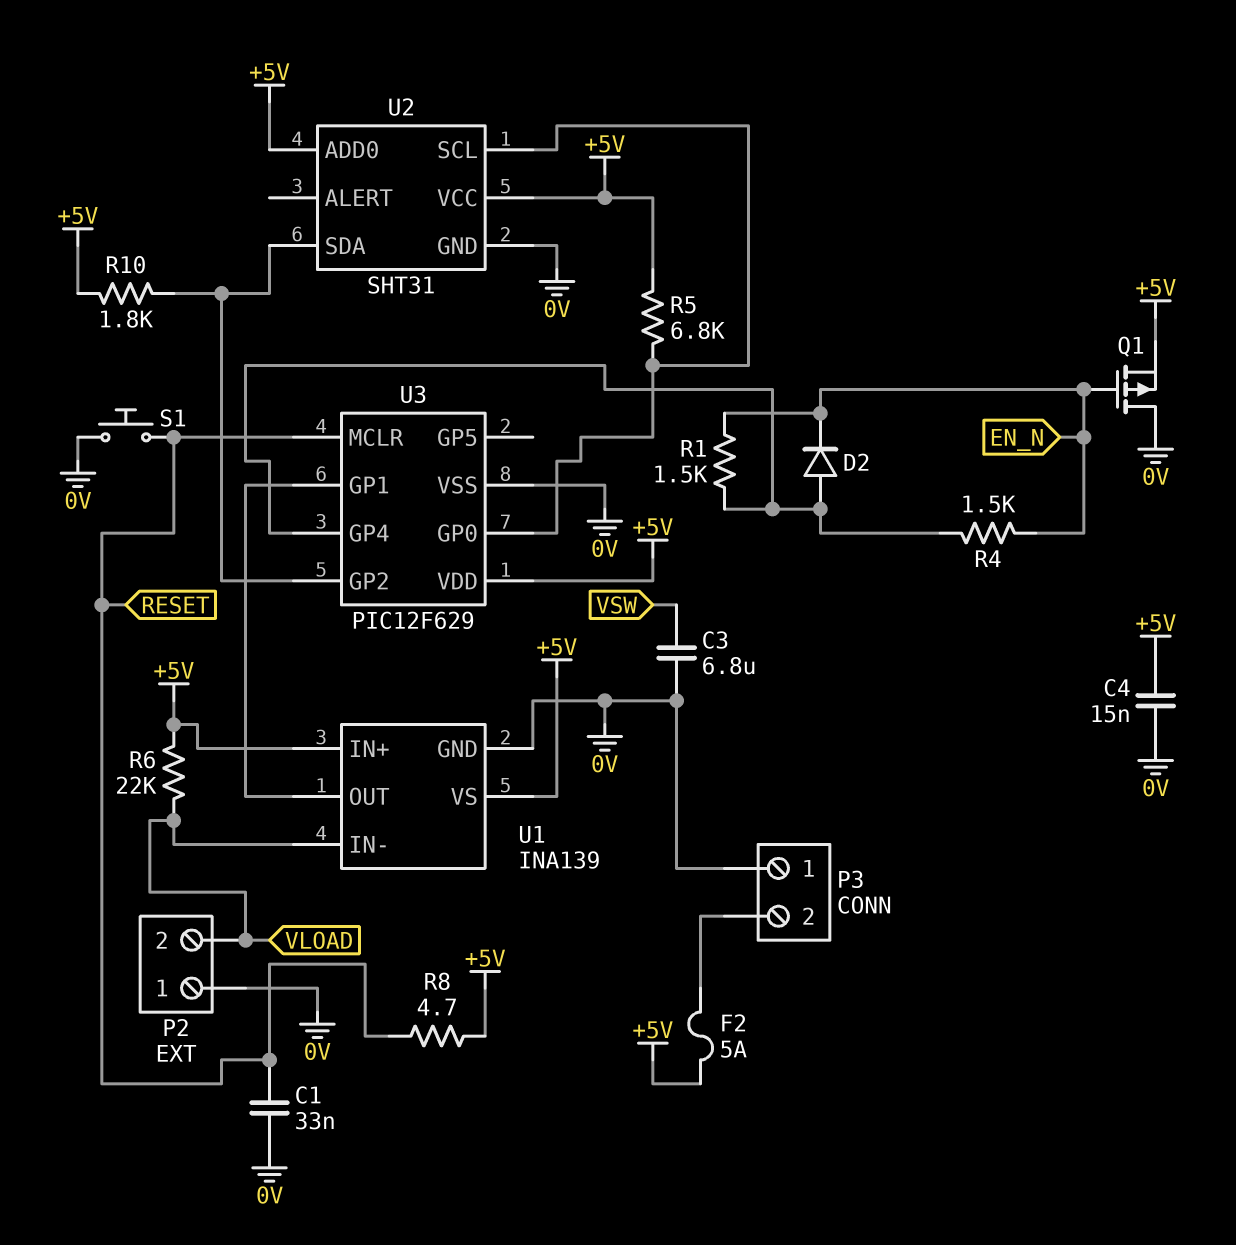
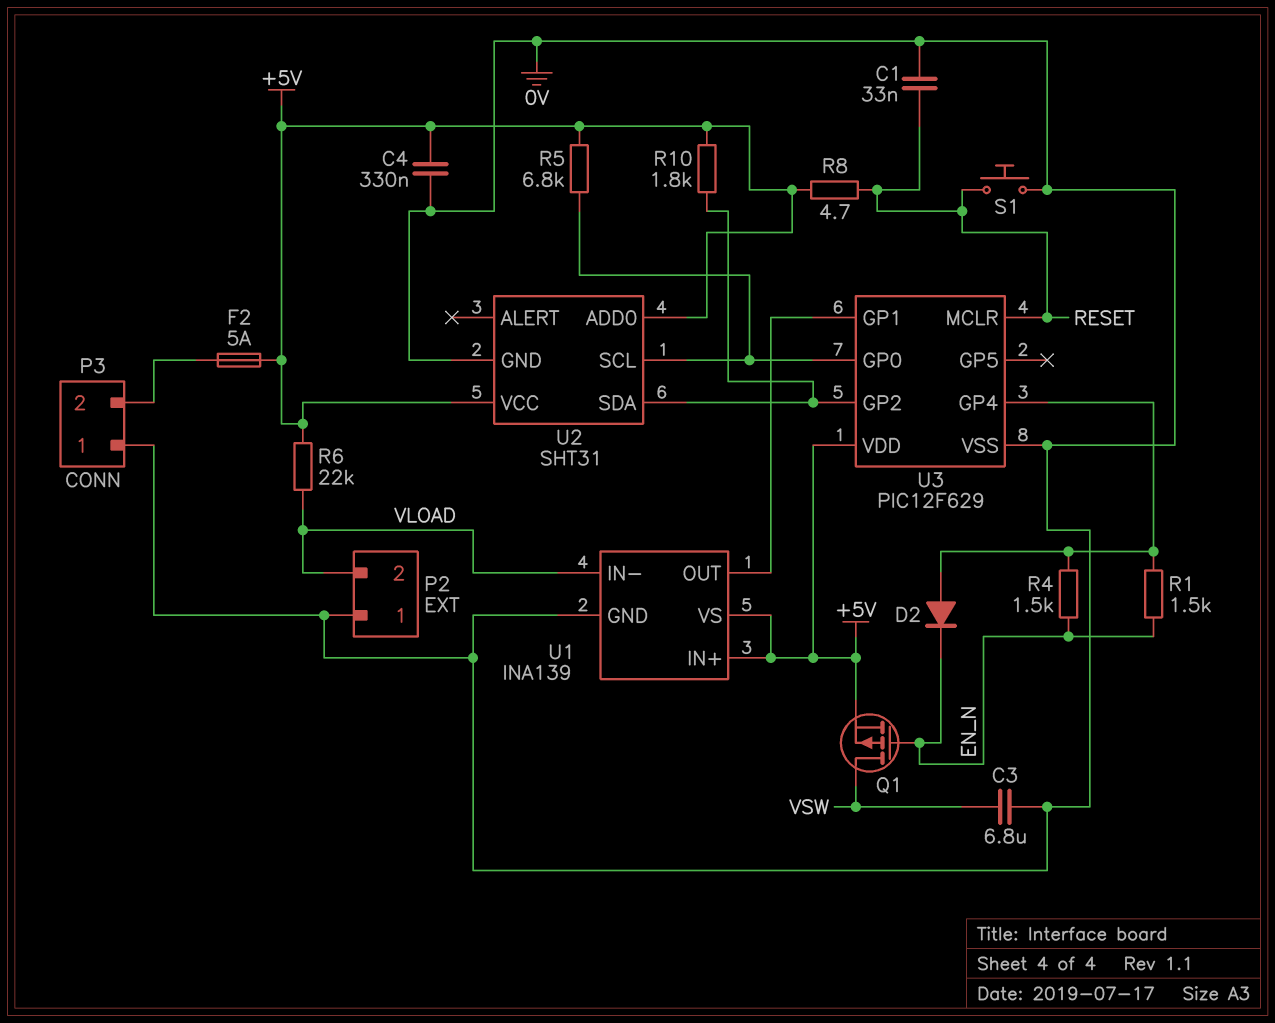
C4: 15nF (+5V, 0V) -> 330nF (+5V, 0V)
Q1: PMOS (G EN_N, D 0V, S +5V) -> PMOS (G EN_N, D VSW, S +5V)

